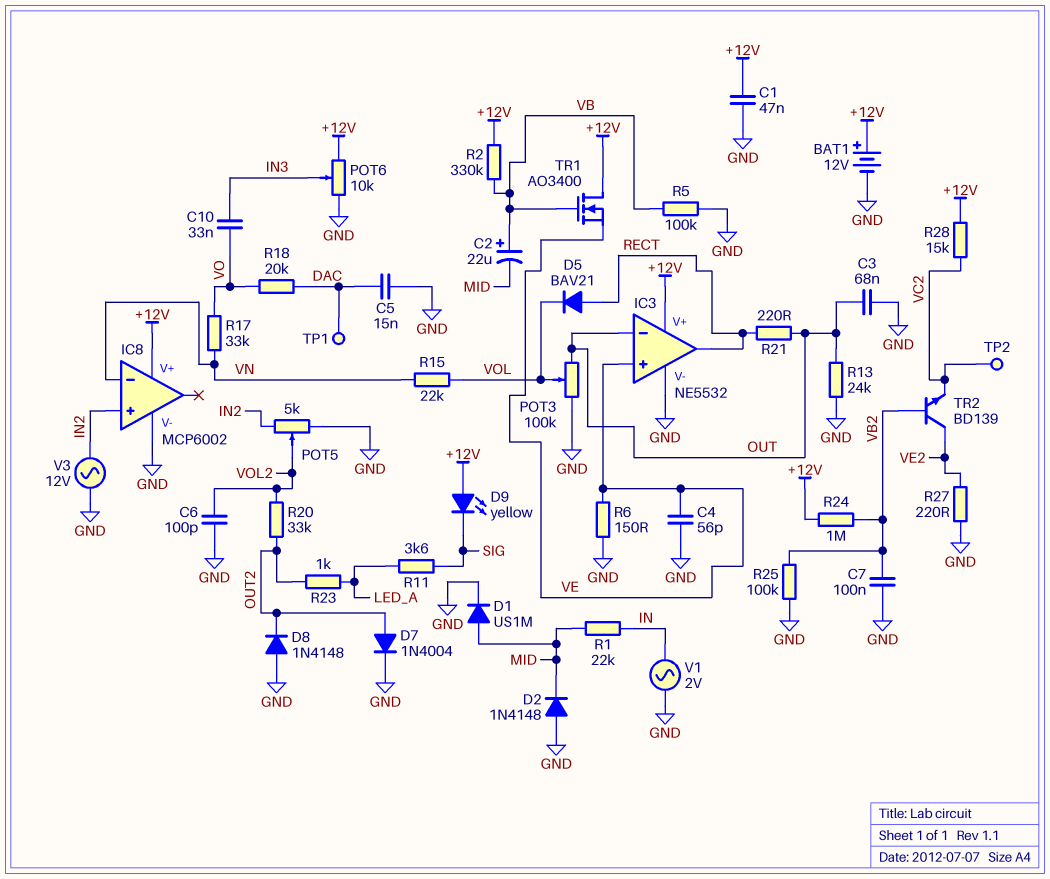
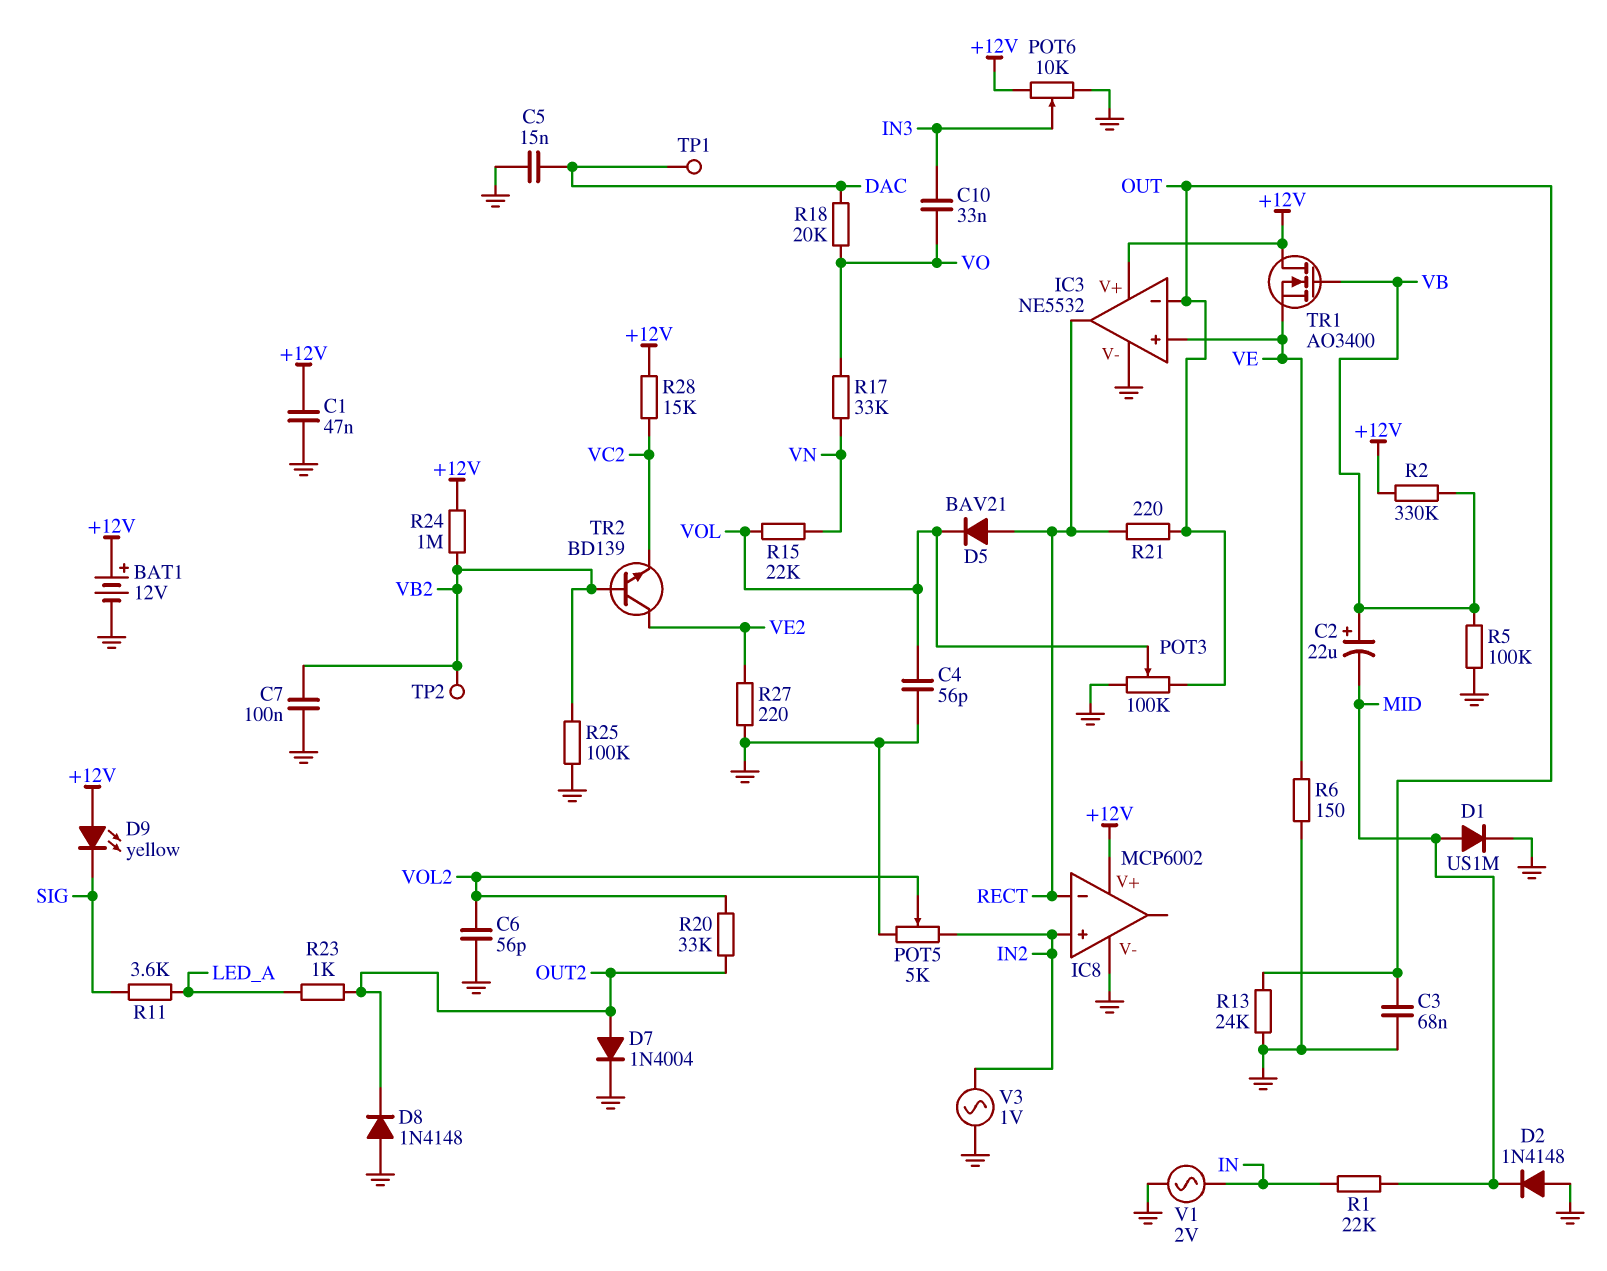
C4: 56pF (GND, VE) -> 56pF (GND, VOL)
C6: 100pF (GND, VOL2) -> 56pF (GND, VOL2)
IC8 pin in-: VN -> RECT
TP2: test point (VC2) -> test point (VB2)
V3: AC 12V (GND, IN2) -> AC 1V (GND, IN2)

